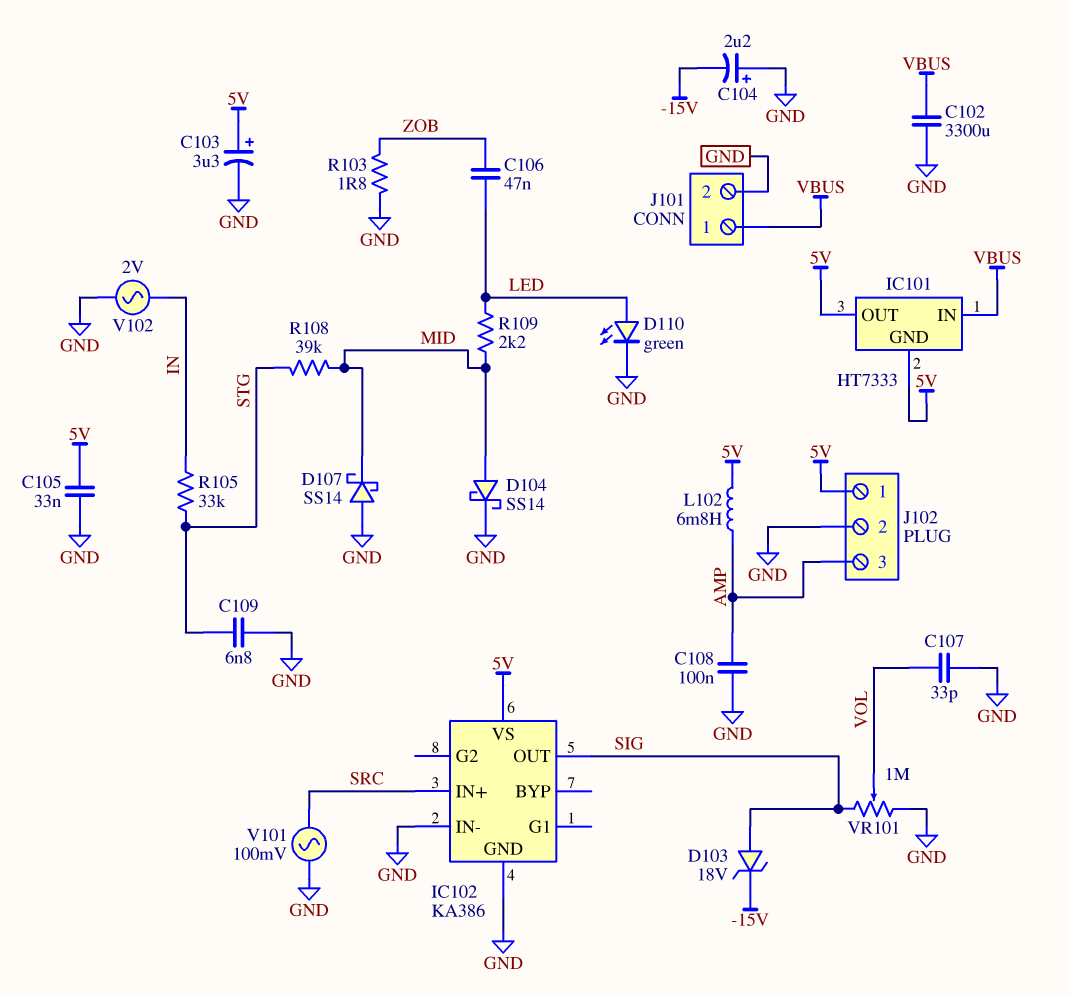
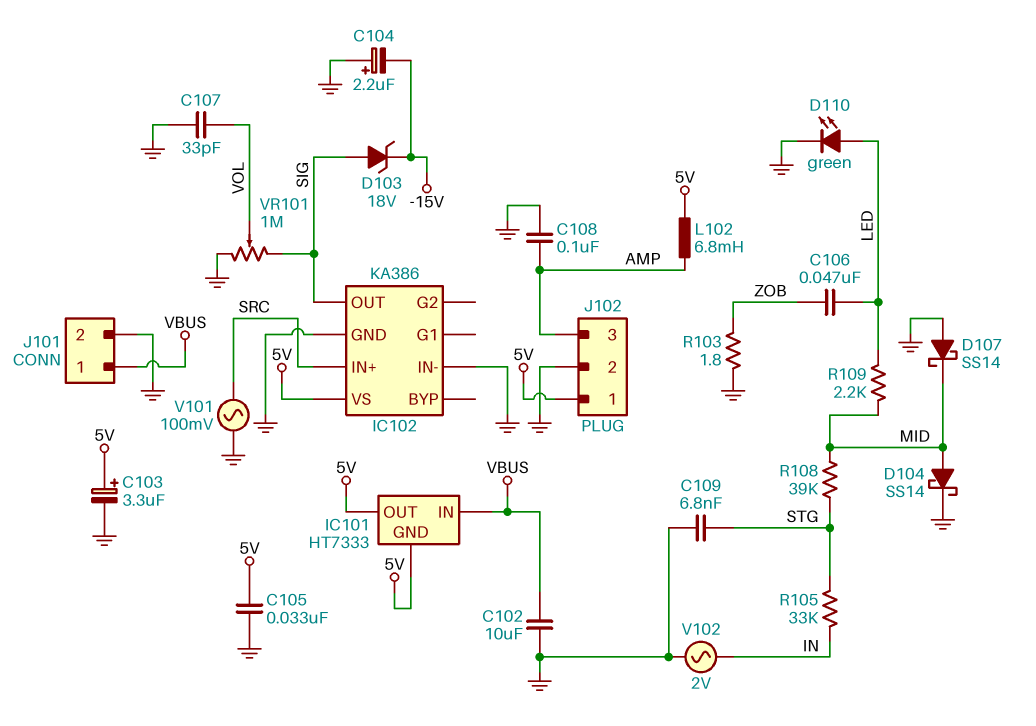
C102: 3300uF (GND, VBUS) -> 10uF (GND, VBUS)

